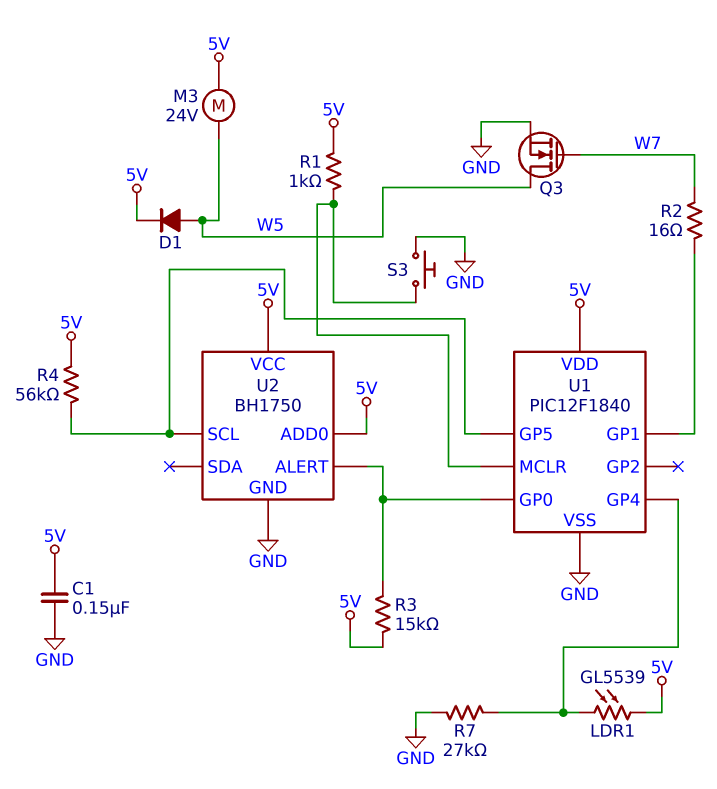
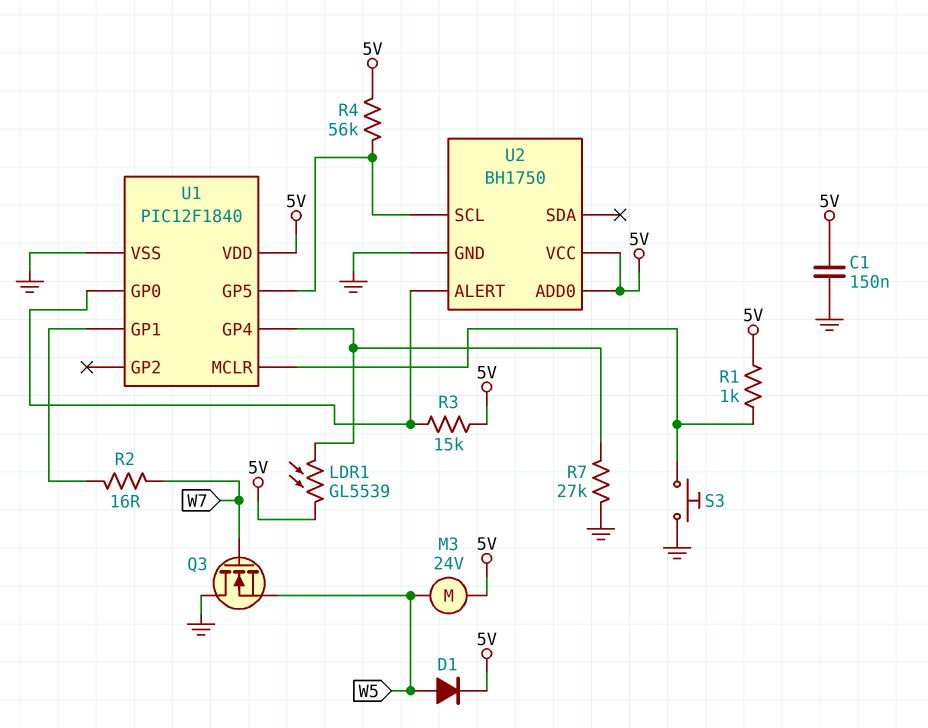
Q3: NMOS (G W7, D W5, S GND) -> NMOS (G W7, D GND, S W5)

